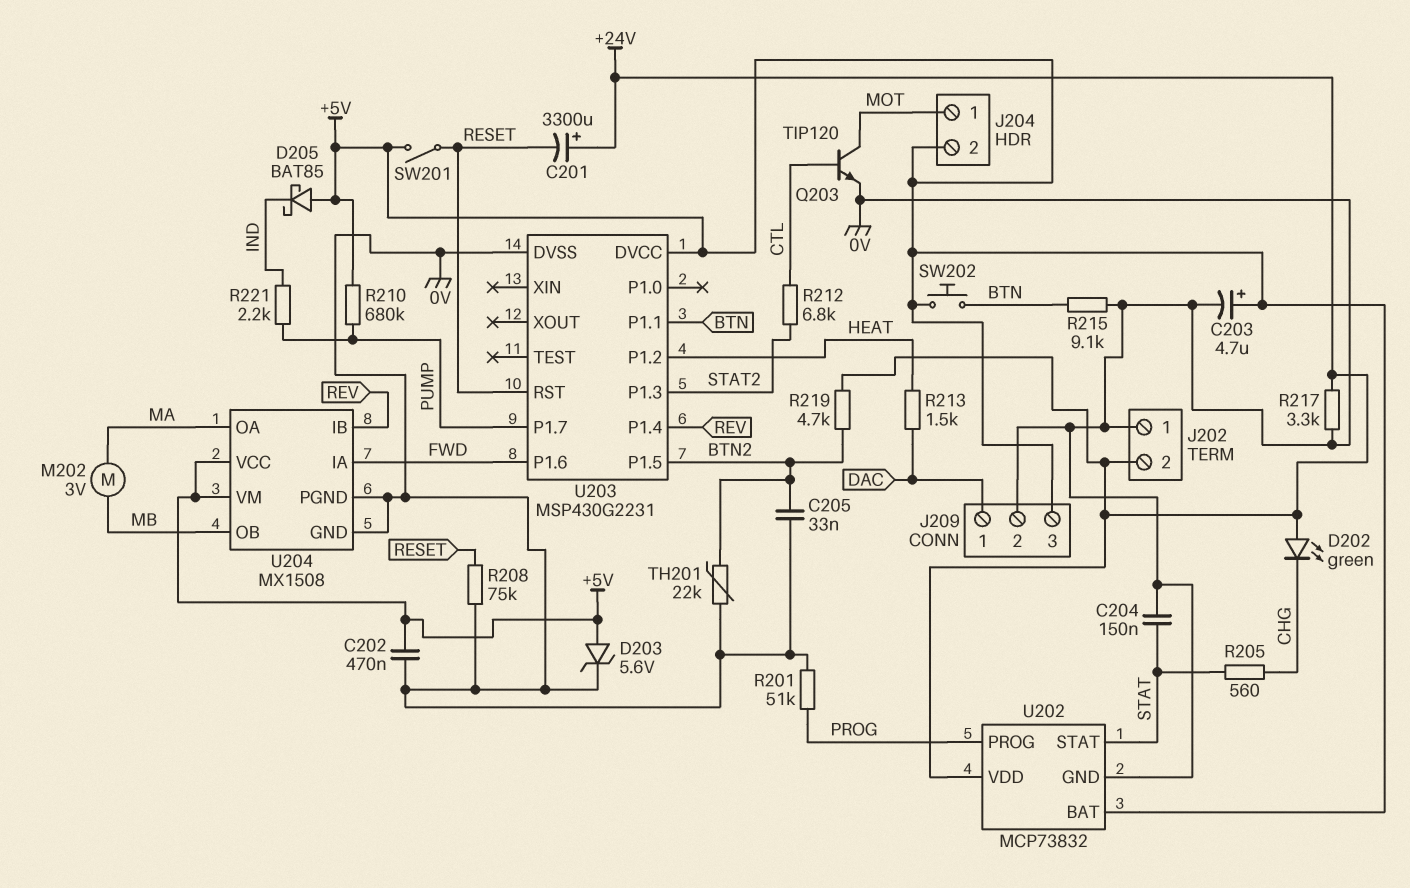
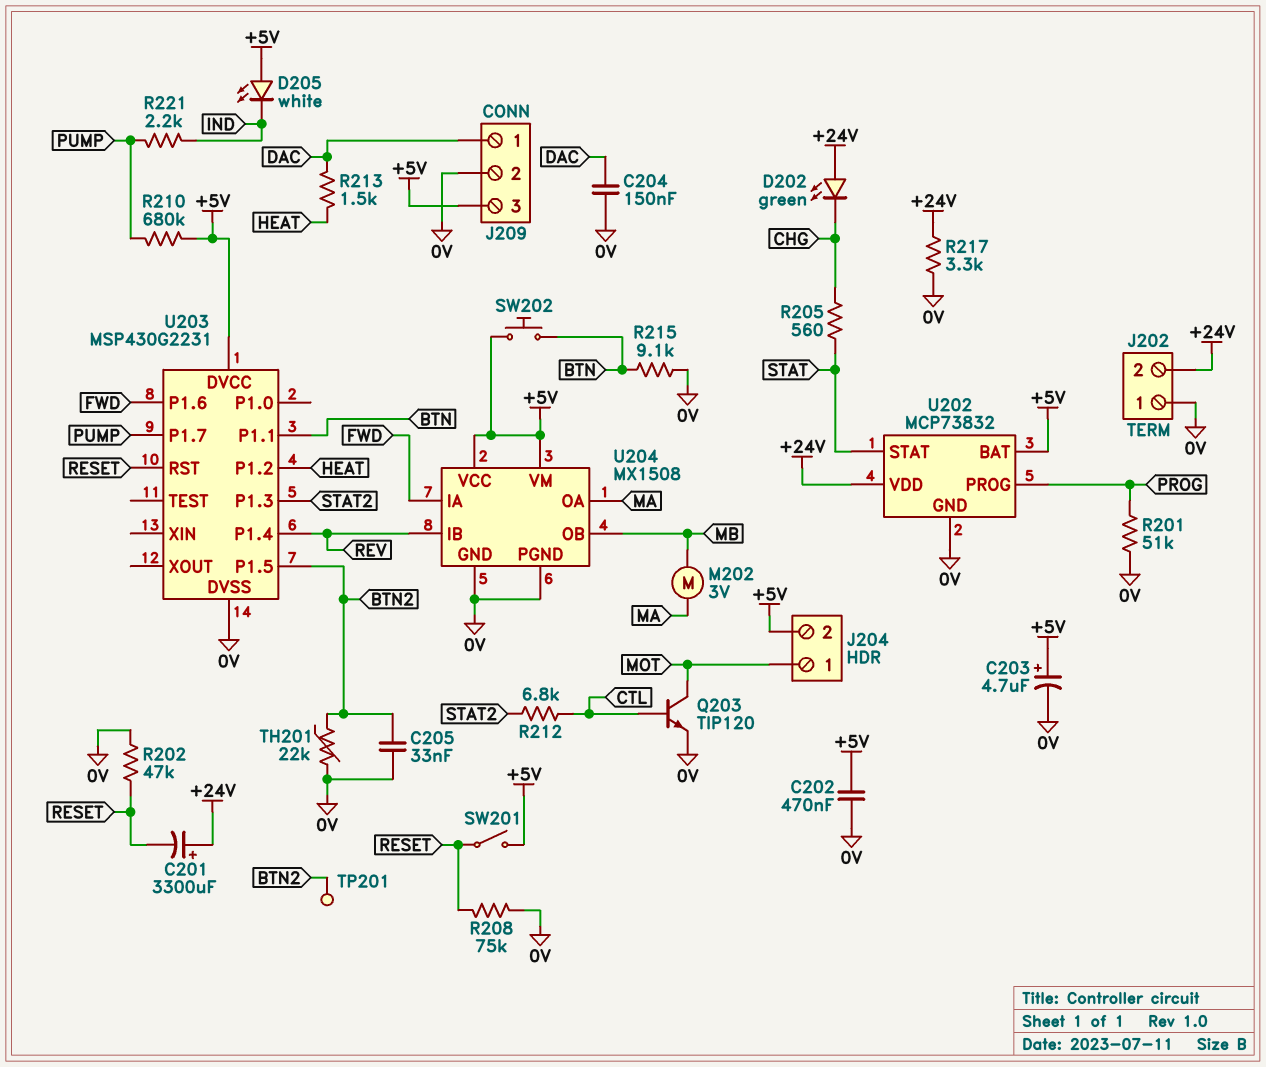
C204: 150nF (0V, STAT) -> 150nF (0V, DAC)
D203: zener 5.6V (A +5V, K 0V) -> none
D205: schottky BAT85 (A +5V, K IND) -> LED white (A +5V, K IND)
R202: none -> 47k (0V, RESET)
R219: 4.7k (+24V, BTN2) -> none
TP201: none -> test point (BTN2)

